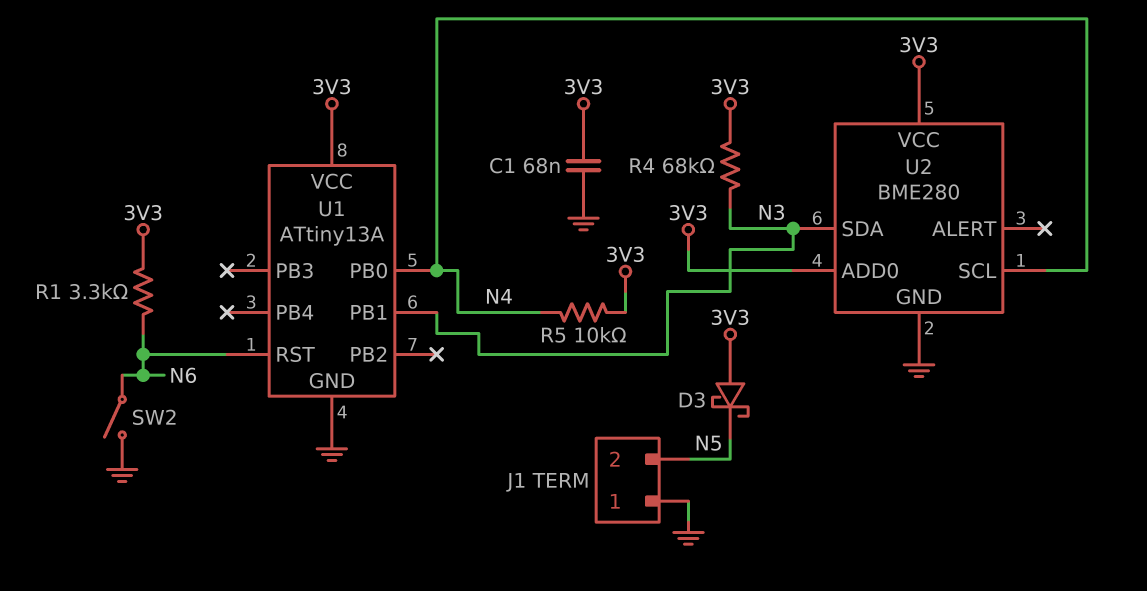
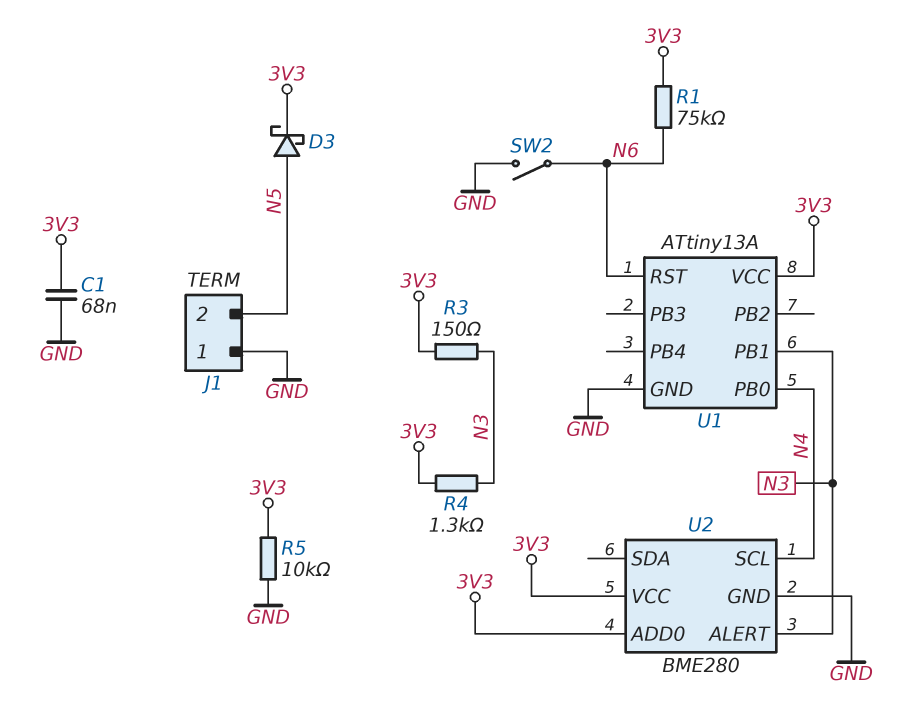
D3: schottky (A 3V3, K N5) -> schottky (A N5, K 3V3)
R1: 3.3k (3V3, N6) -> 75k (3V3, N6)
R3: none -> 150 (3V3, N3)
R4: 68k (3V3, N3) -> 1.3k (3V3, N3)
R5: 10k (3V3, N4) -> 10k (3V3, GND)
U2 pin ALERT: none -> N3
U2 pin SDA: N3 -> none

